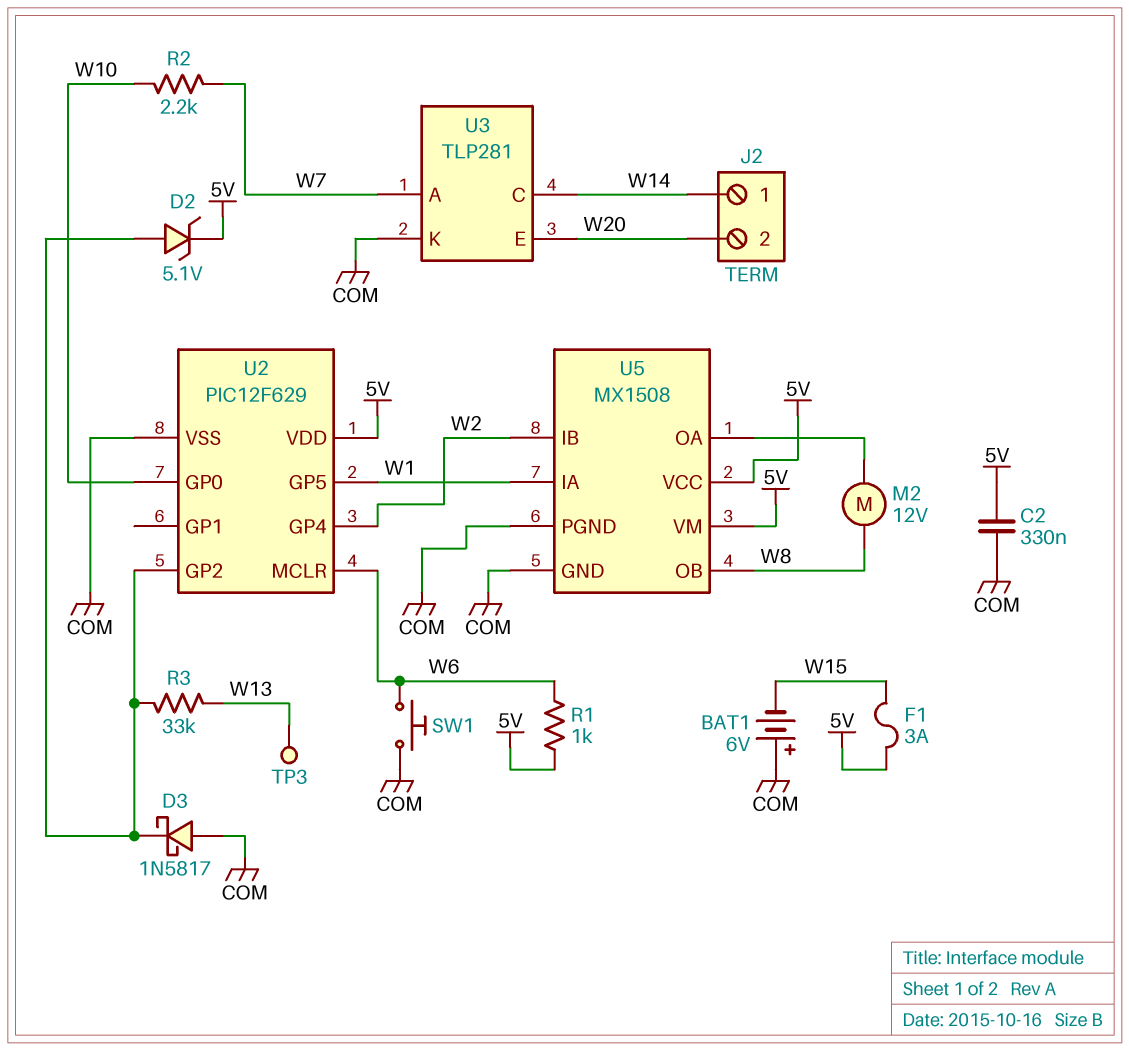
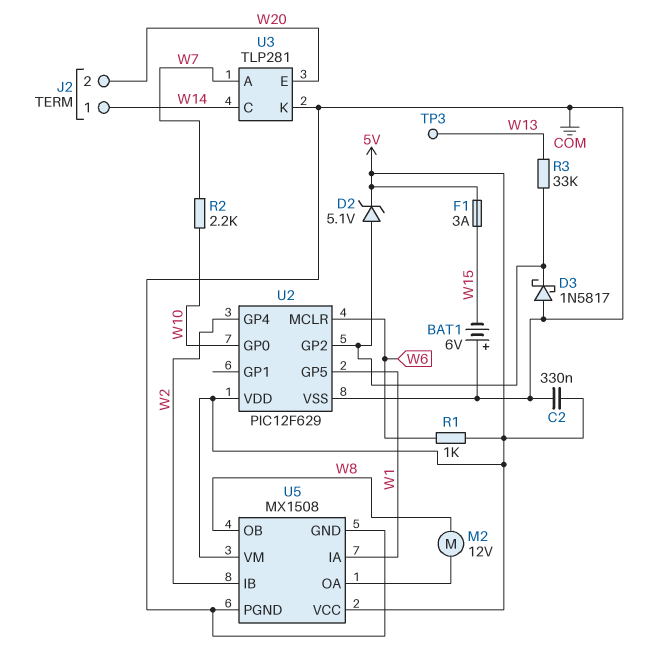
SW1: button (COM, W6) -> none

